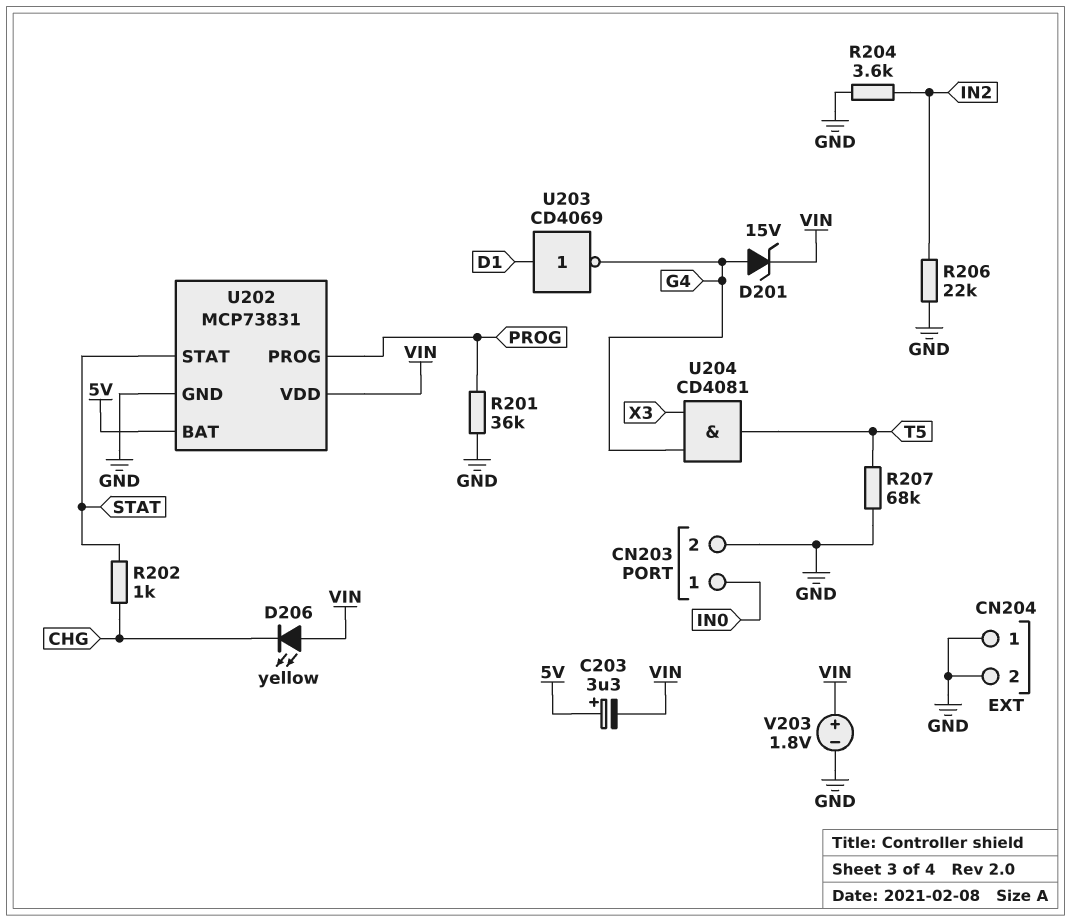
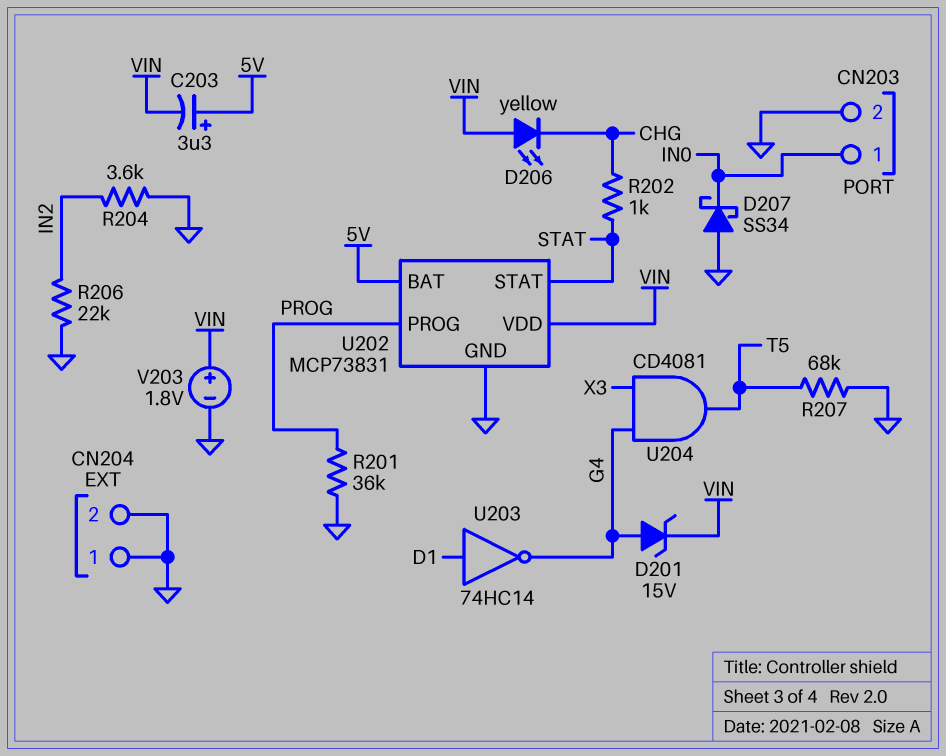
D207: none -> schottky SS34 (A GND, K IN0)
U203: NOT CD4069 (in D1, out G4) -> NOT 74HC14 (in D1, out G4)

